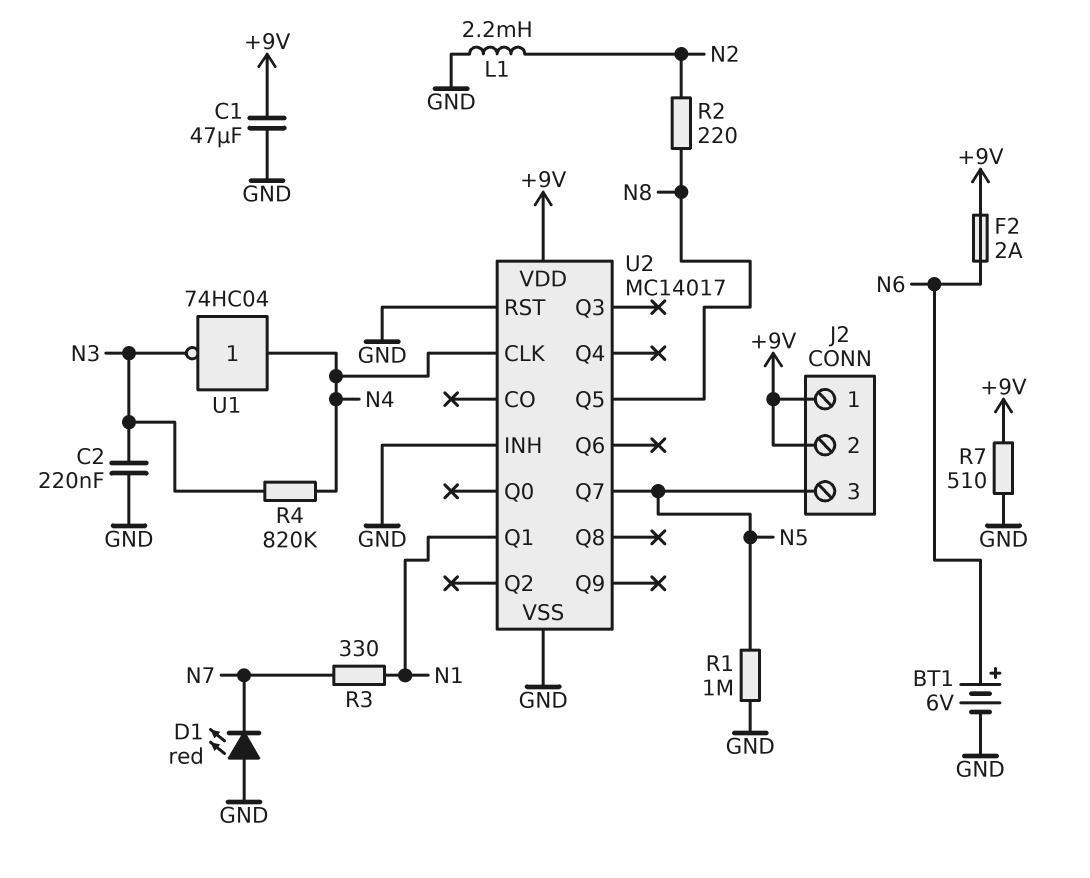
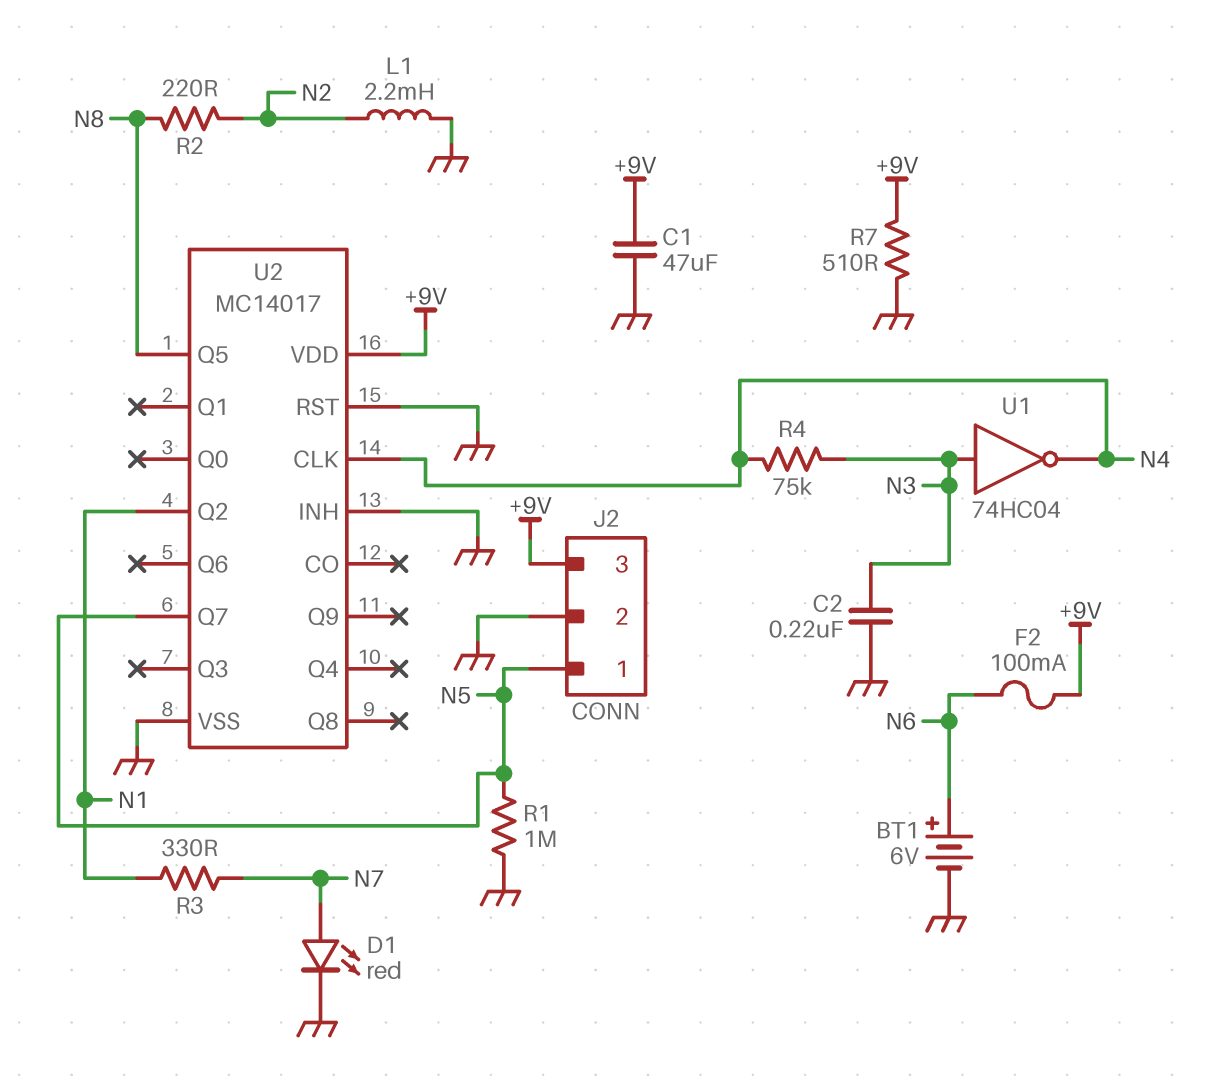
D1: LED red (A GND, K N7) -> LED red (A N7, K GND)
F2: 2A (+9V, N6) -> 100mA (+9V, N6)
J2 pin 1: +9V -> N5
J2 pin 2: +9V -> GND
J2 pin 3: N5 -> +9V
R4: 820k (N3, N4) -> 75k (N3, N4)
U1: NOT 74HC04 (in N4, out N3) -> NOT 74HC04 (in N3, out N4)
U2 pin Q1: N1 -> none
U2 pin Q2: none -> N1

